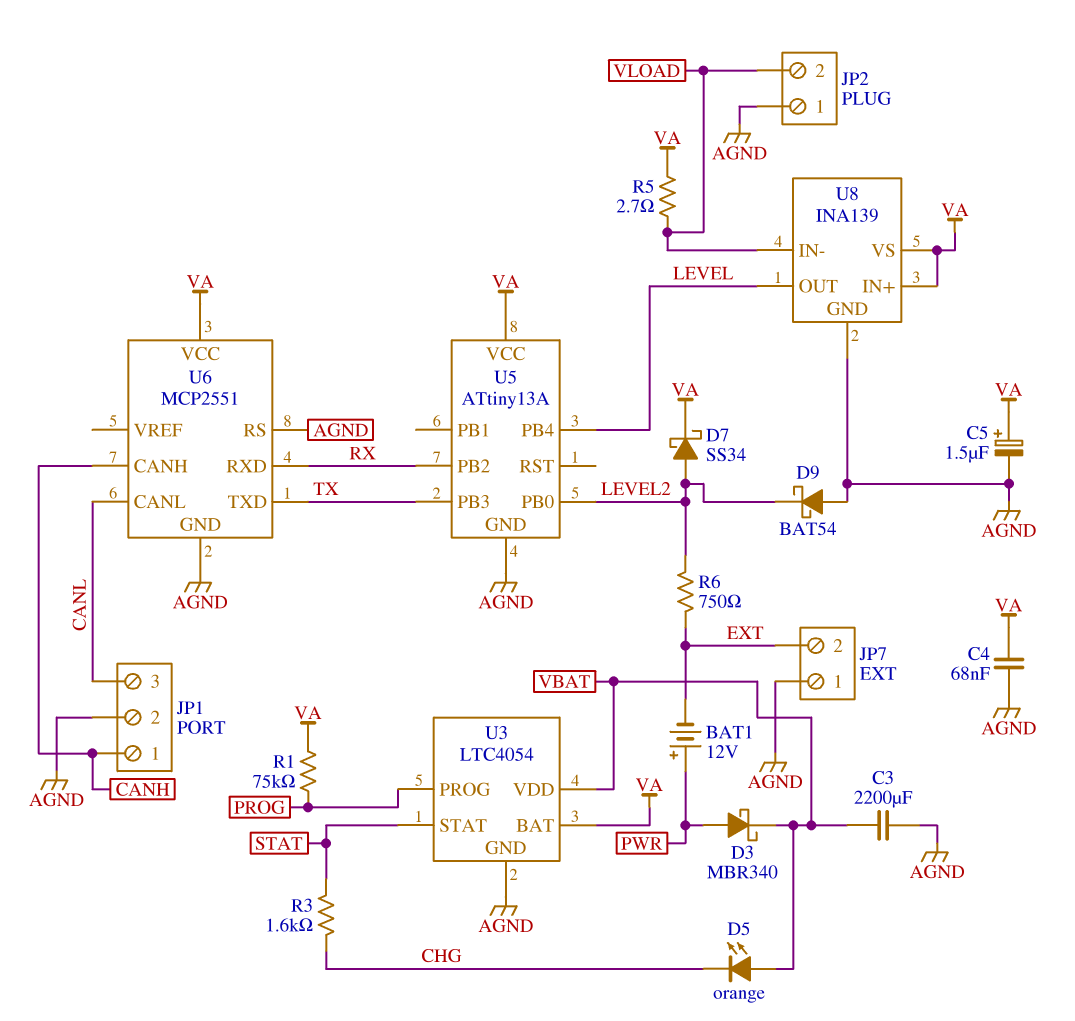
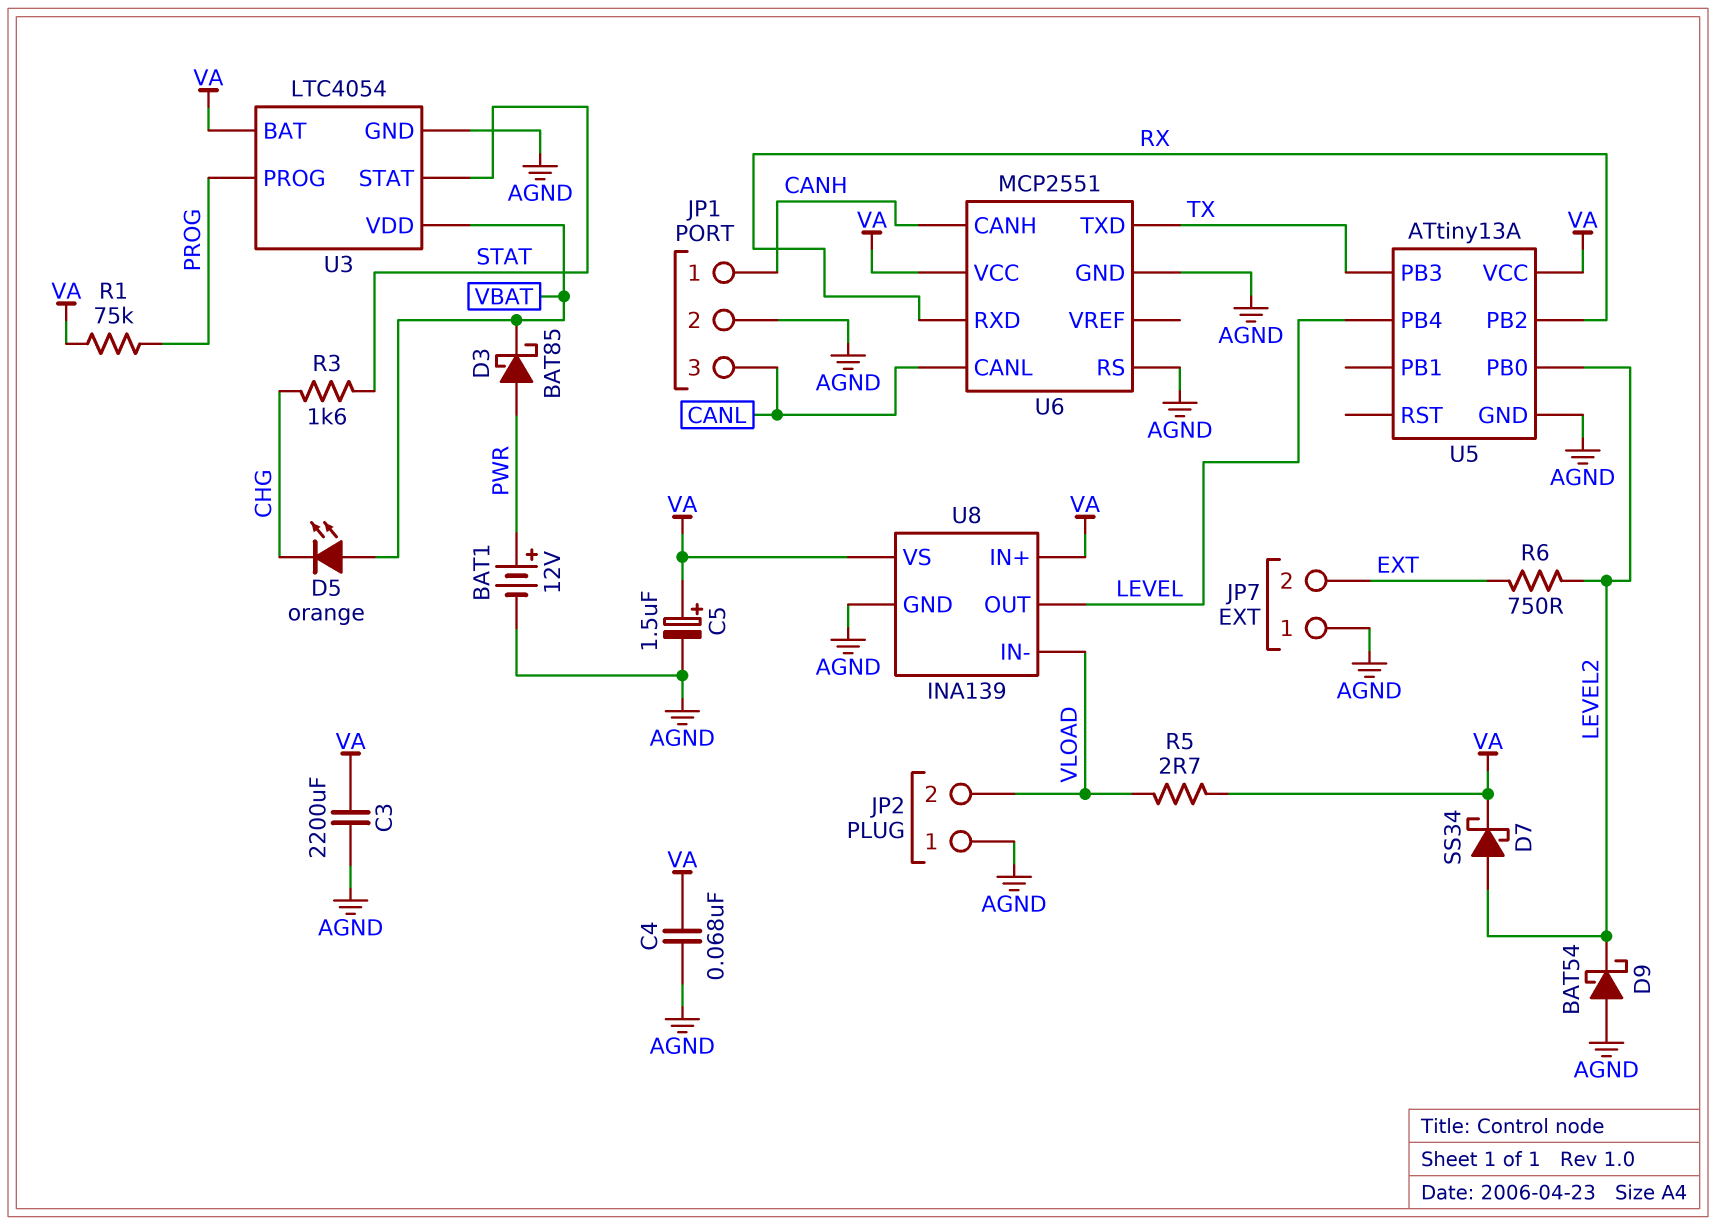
BAT1: 12V (plus PWR, minus EXT) -> 12V (plus PWR, minus AGND)
C3: 2200uF (AGND, VBAT) -> 2200uF (AGND, VA)
D3: schottky MBR340 (A PWR, K VBAT) -> schottky BAT85 (A PWR, K VBAT)

